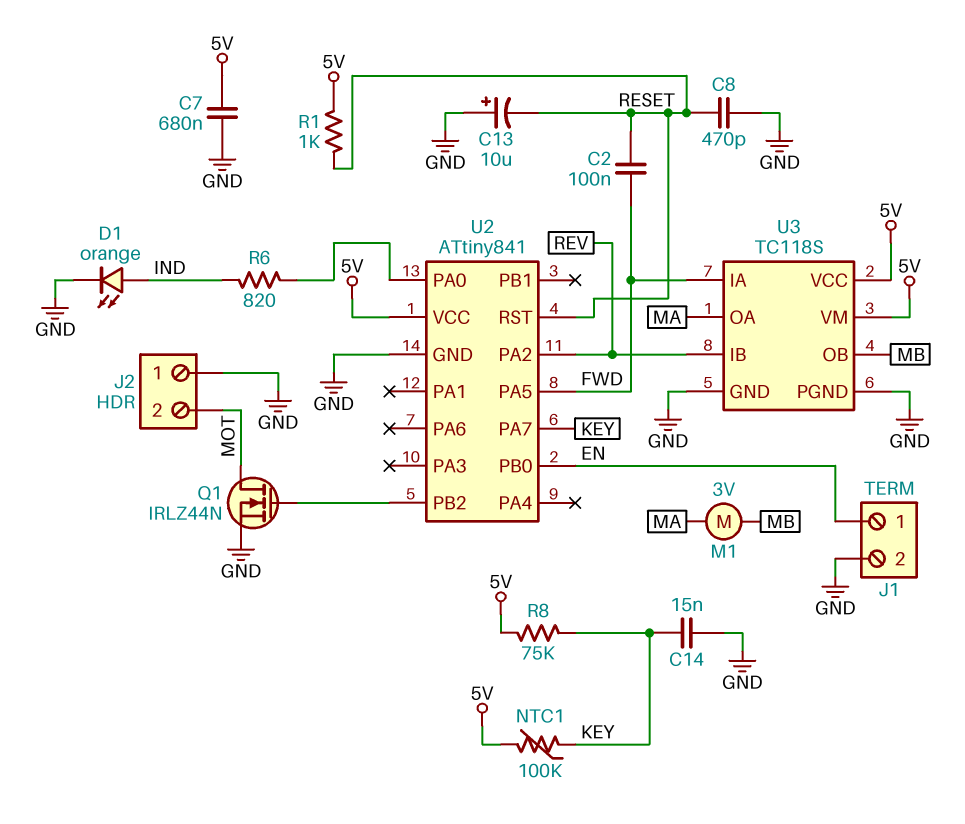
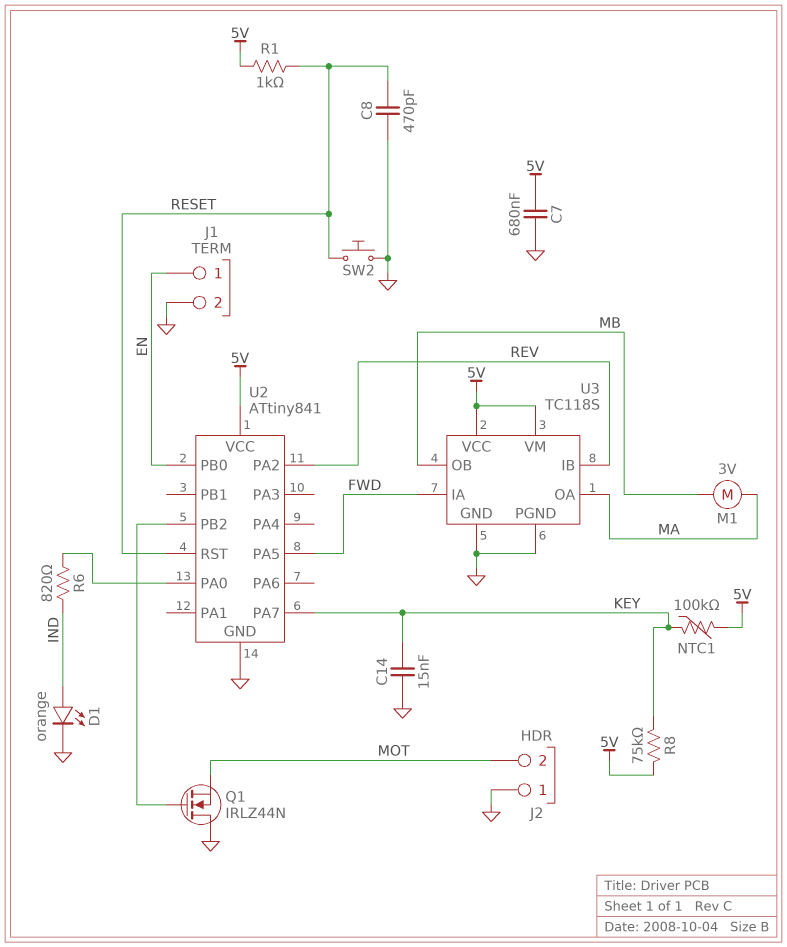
C2: 100nF (FWD, RESET) -> none
C13: 10uF (plus GND, minus RESET) -> none
Q1: NMOS IRLZ44N (G U2/PB2, D MOT, S GND) -> NMOS IRLZ44N (G U2/PB2, D GND, S MOT)
SW2: none -> button (GND, RESET)

